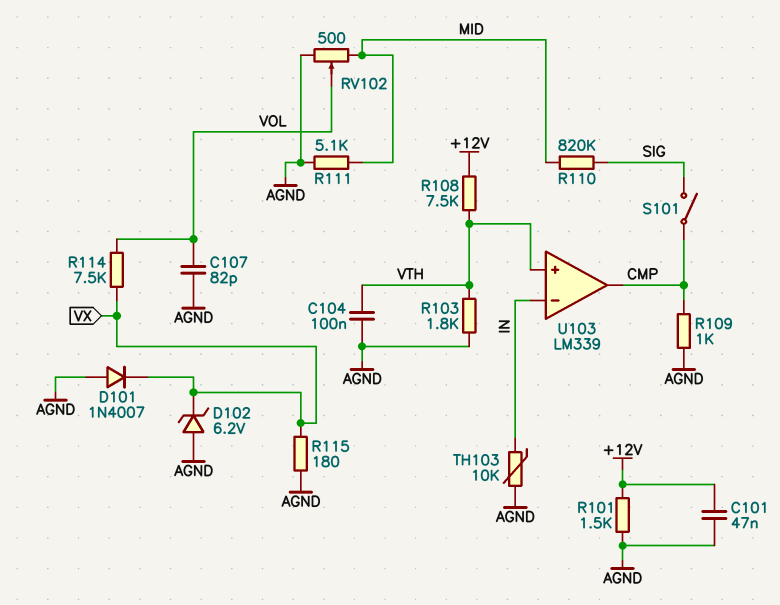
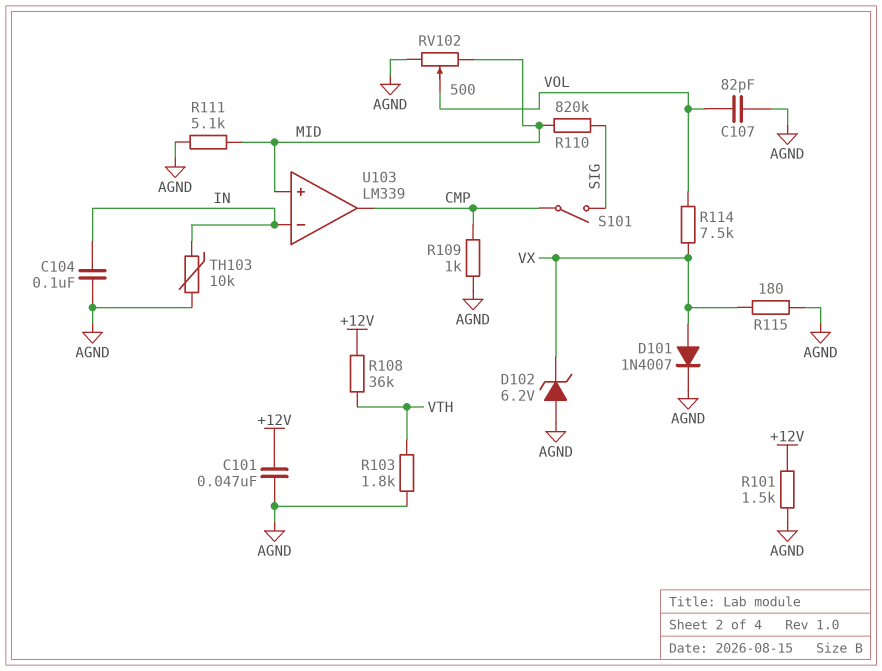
C104: 100nF (AGND, VTH) -> 100nF (AGND, IN)
D101: diode 1N4007 (A AGND, K VX) -> diode 1N4007 (A VX, K AGND)
R108: 7.5k (+12V, VTH) -> 36k (+12V, VTH)
U103 pin in+: VTH -> MID

